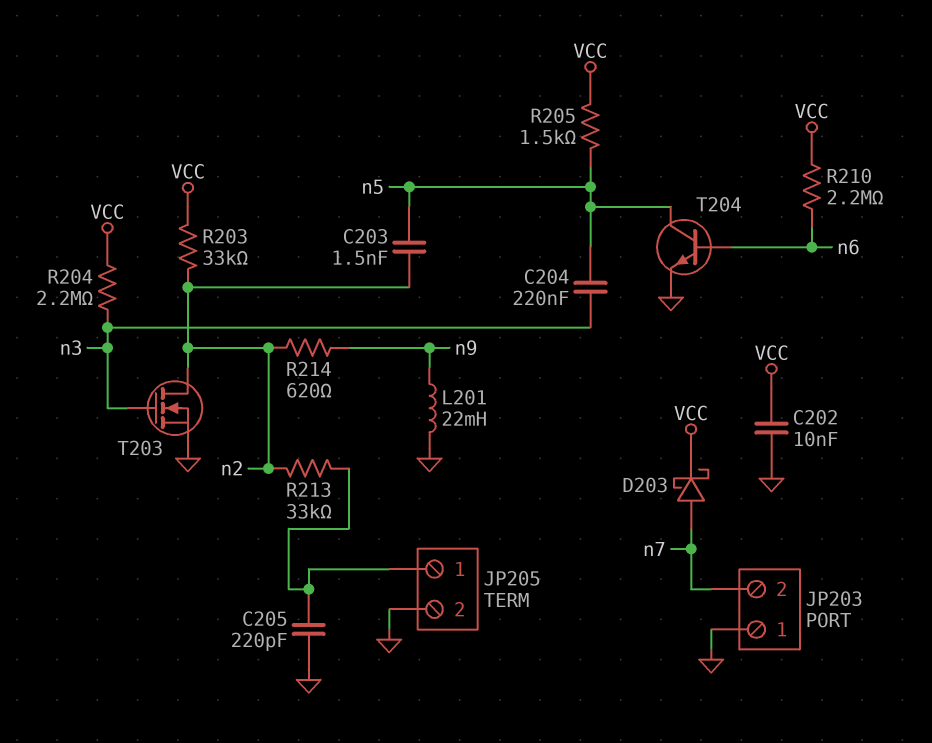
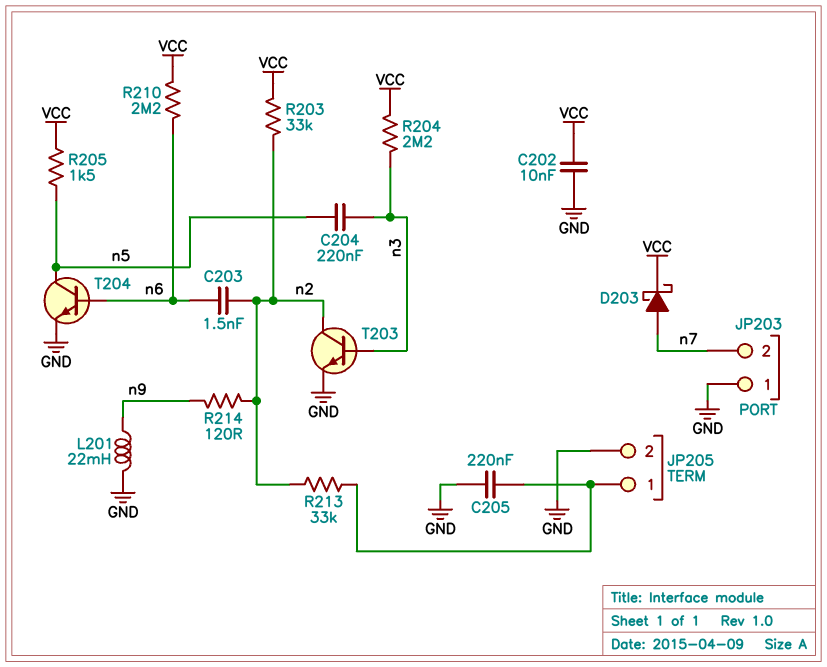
C203: 1.5nF (n2, n5) -> 1.5nF (n2, n6)
C205: 220pF (GND, JP205/1) -> 220nF (GND, JP205/1)
R214: 620 (n2, n9) -> 120 (n2, n9)
T203: NMOS (G n3, D n2, S GND) -> NPN (B n3, C n2, E GND)

